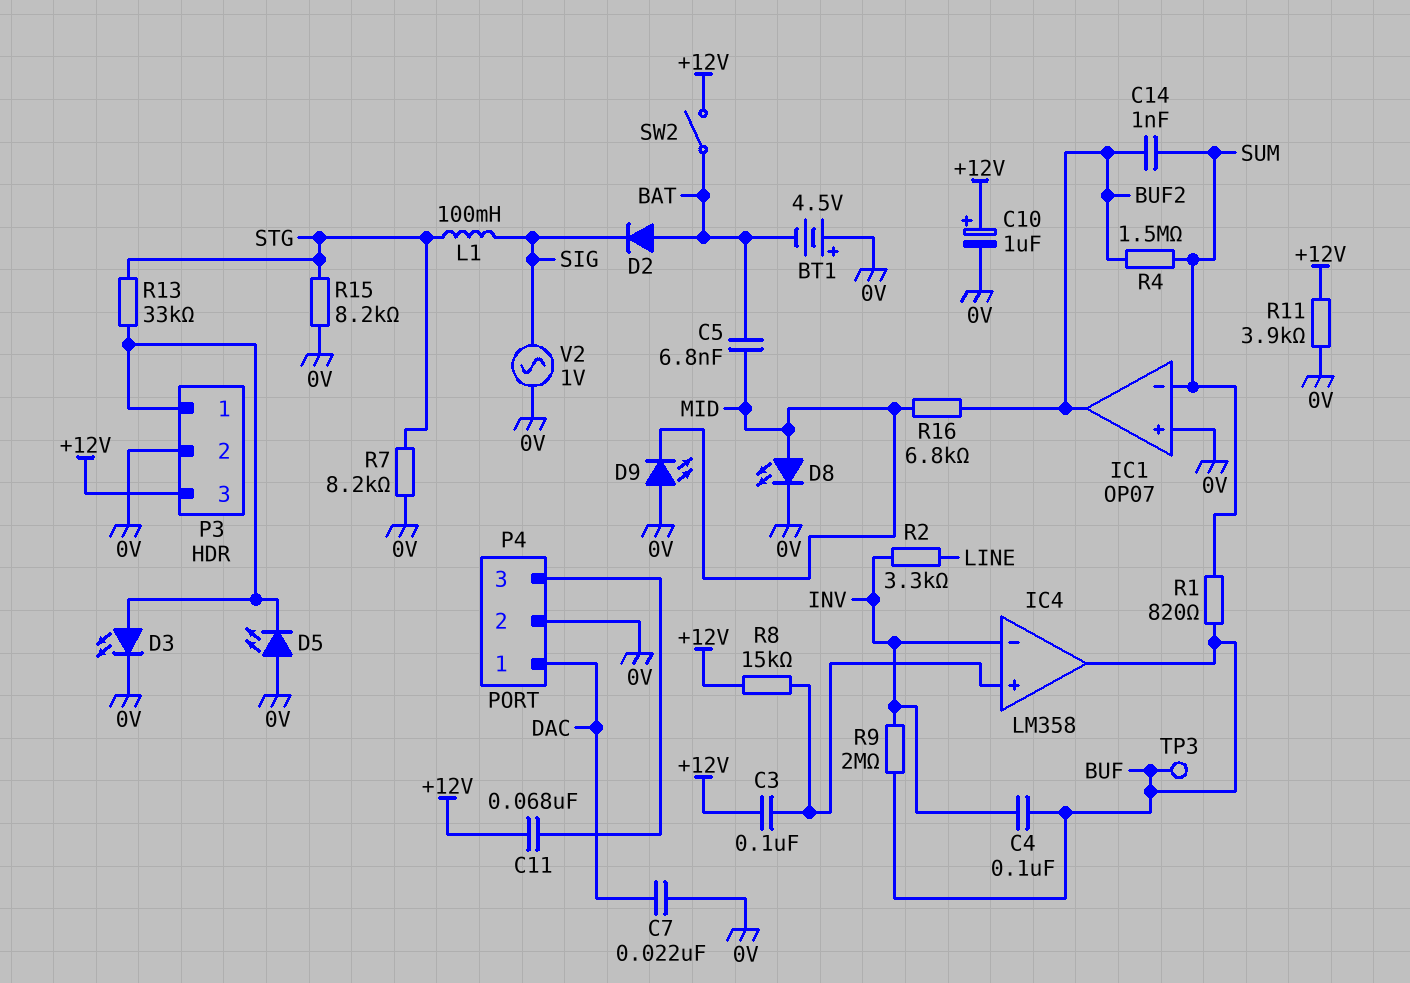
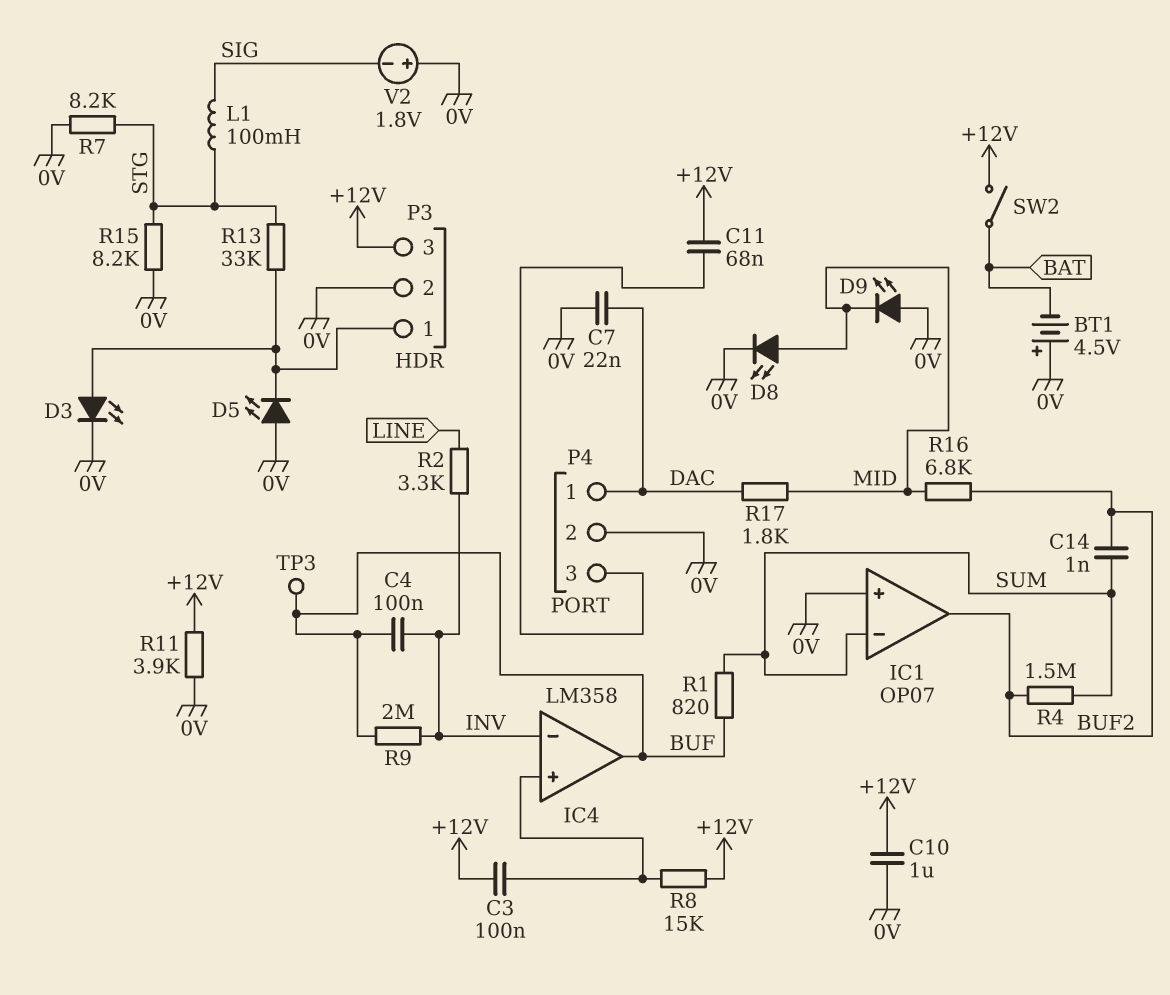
C5: 6.8nF (BAT, MID) -> none
C10: 1uF (plus +12V, minus 0V) -> 1uF (+12V, 0V)
D2: diode (A BAT, K SIG) -> none
R17: none -> 1.8k (DAC, MID)
V2: AC 1V (0V, SIG) -> 1.8V (plus 0V, minus SIG)

